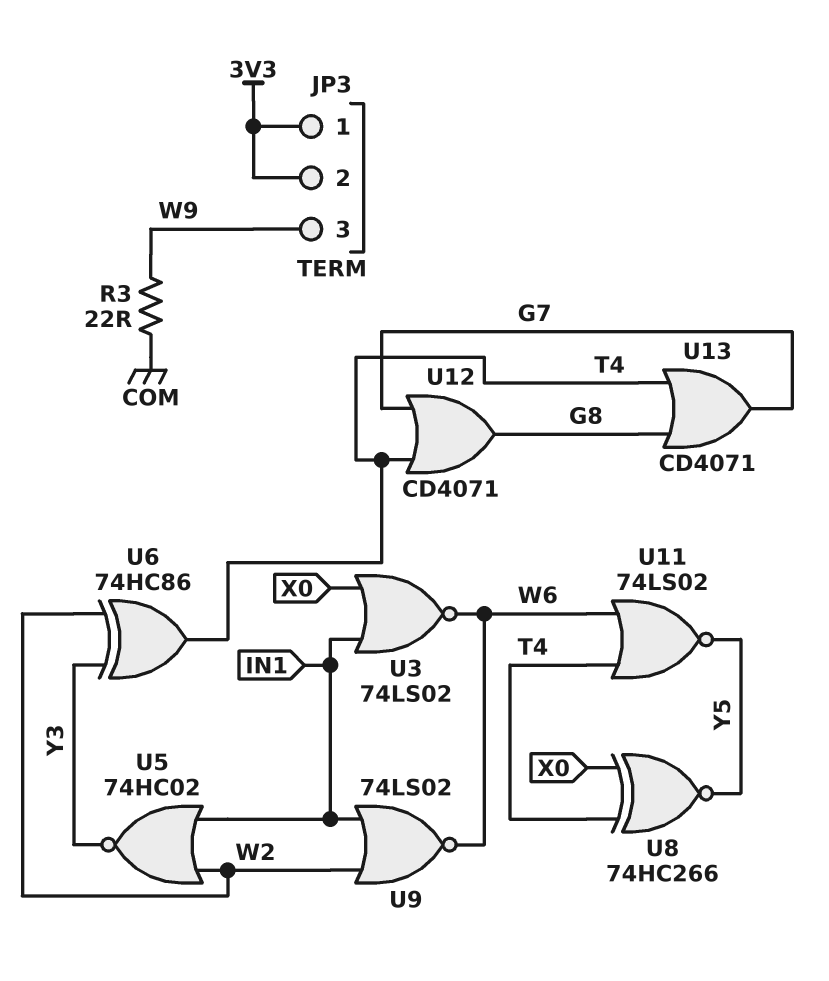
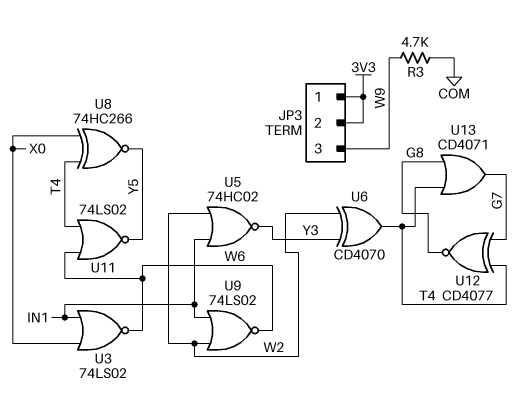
R3: 22 (COM, W9) -> 4.7k (COM, W9)
U6: XOR 74HC86 (in W2, in Y3, out T4) -> XOR CD4070 (in W2, in Y3, out T4)
U12: OR CD4071 (in G7, in T4, out G8) -> XNOR CD4077 (in G7, in T4, out G8)

